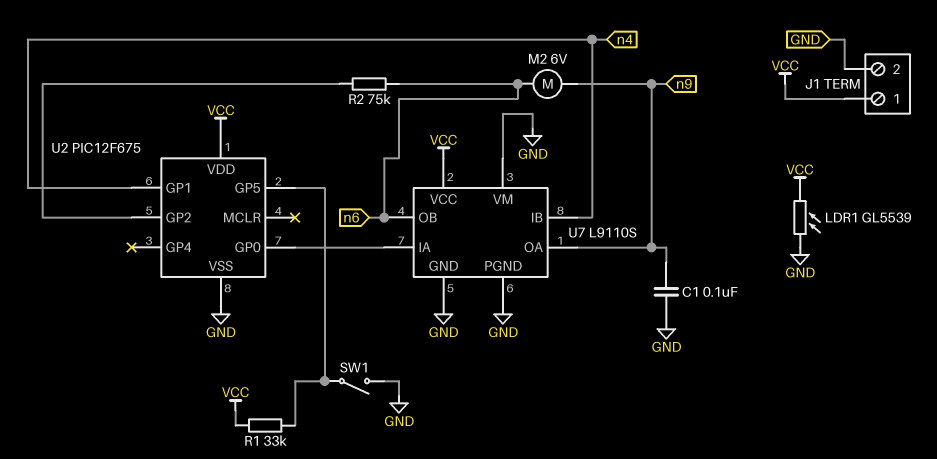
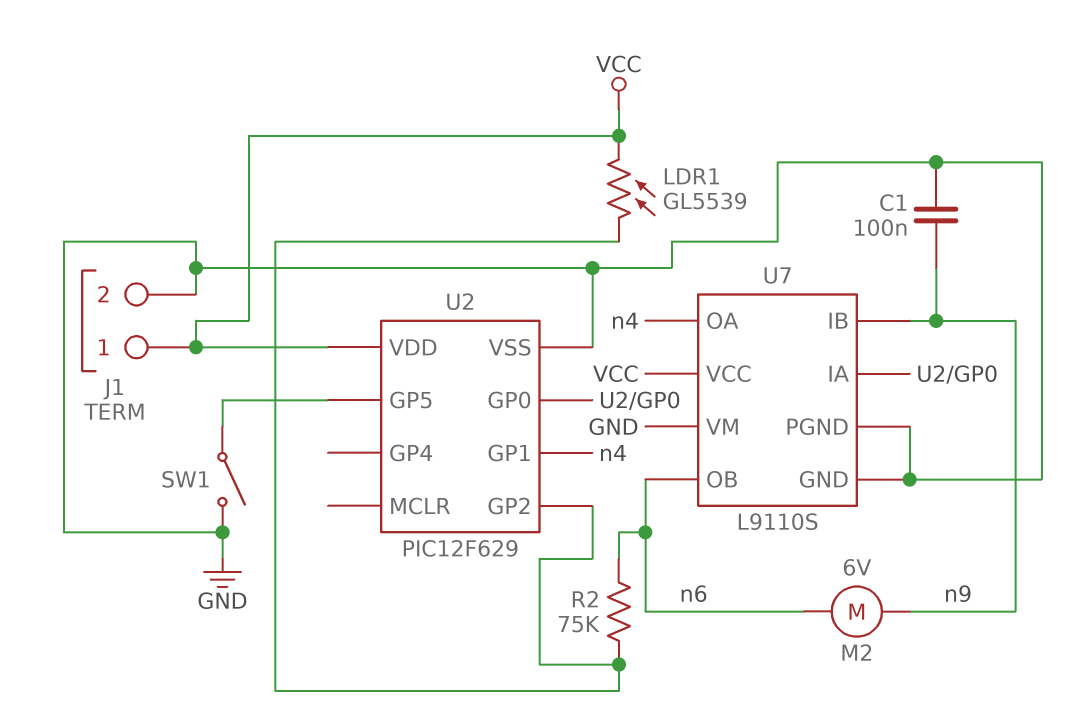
LDR1: GL5539 (GND, VCC) -> GL5539 (U2/GP2, VCC)
R1: 33k (U2/GP5, VCC) -> none
U2: PIC12F675 -> PIC12F629
U7 pin IB: n4 -> n9
U7 pin OA: n9 -> n4

